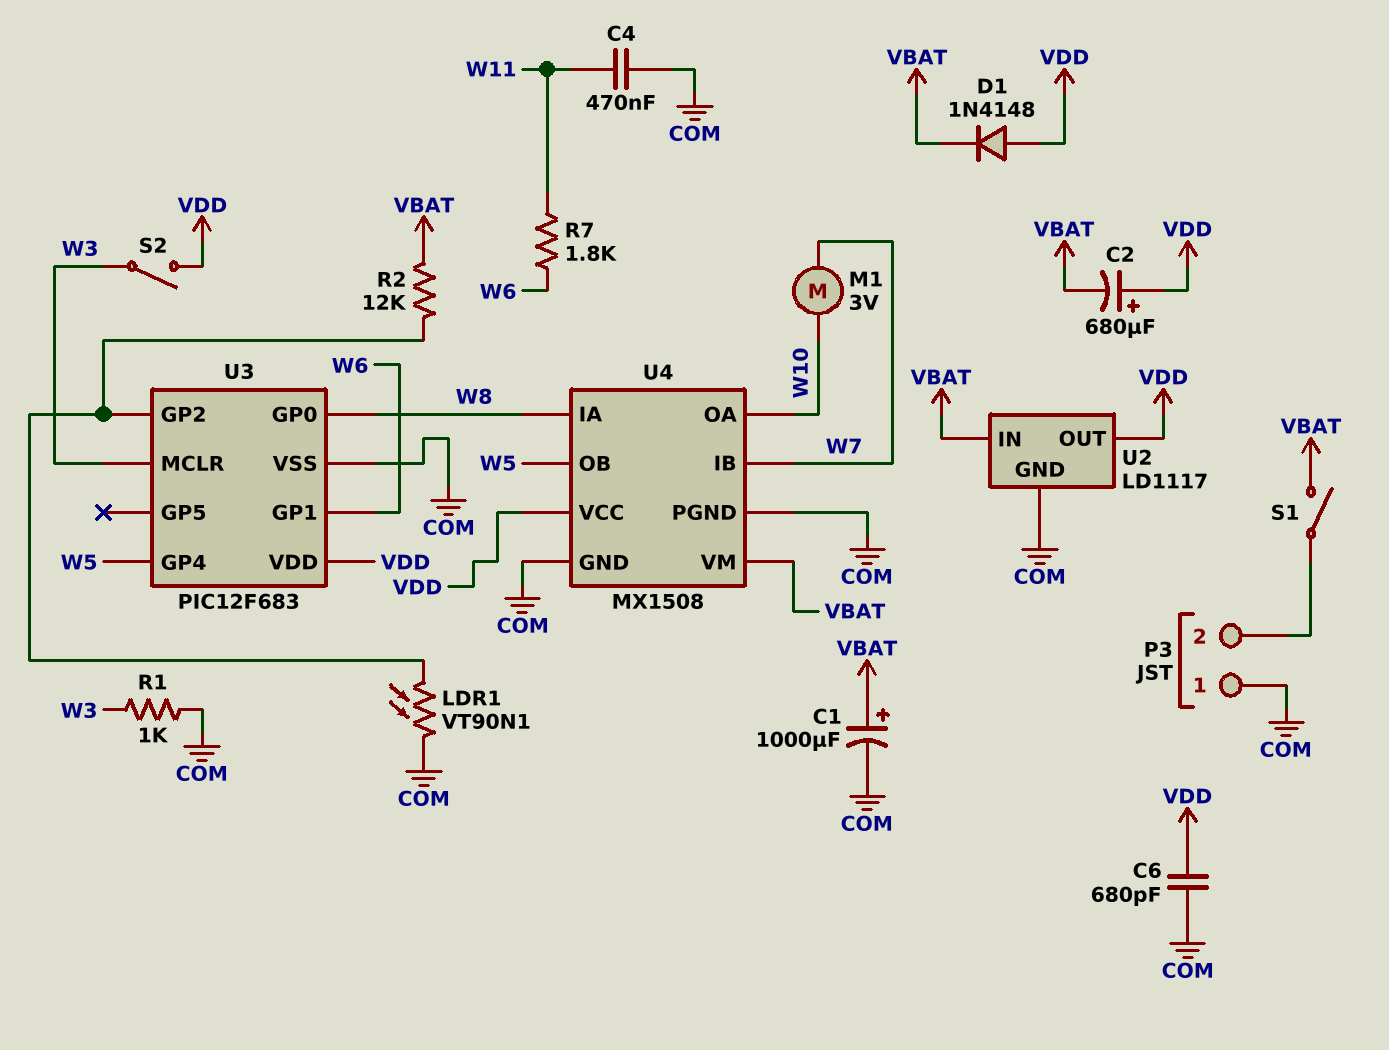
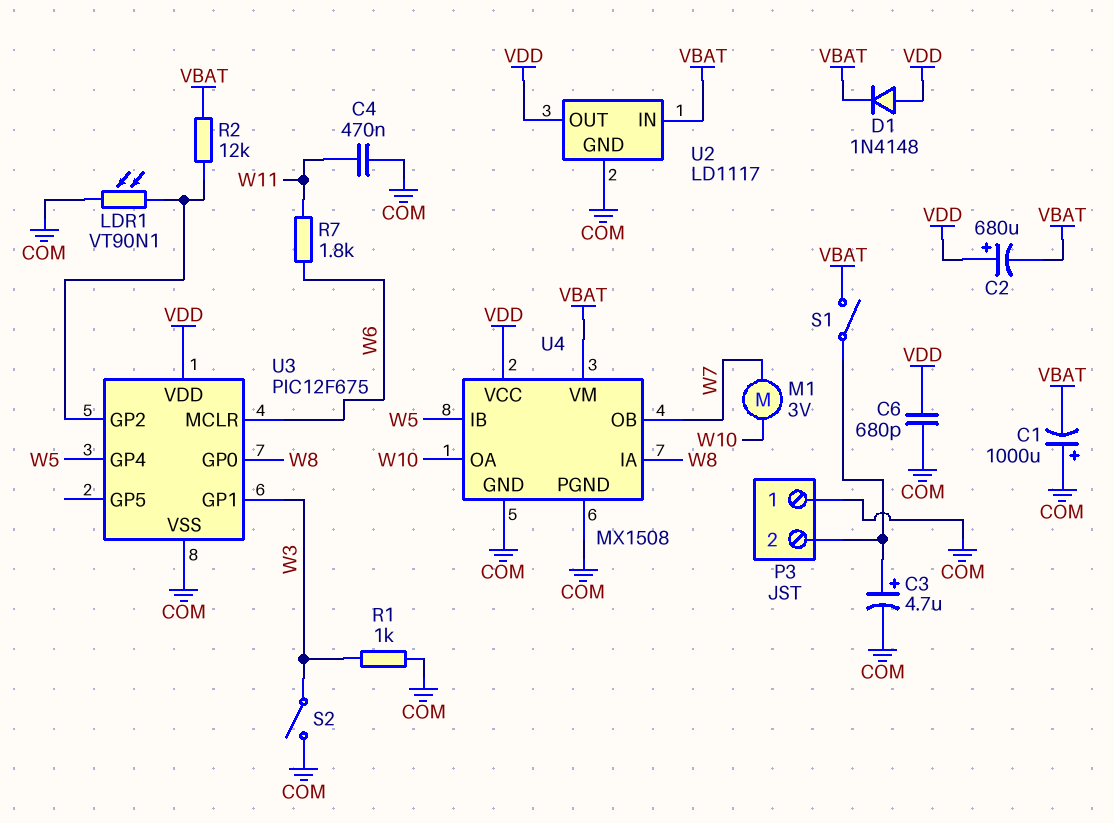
C1: 1000uF (plus VBAT, minus COM) -> 1000uF (plus COM, minus VBAT)
C3: none -> 4.7uF (plus P3/2, minus COM)
S2: switch (VDD, W3) -> switch (COM, W3)
U3: PIC12F683 -> PIC12F675
U3 pin GP1: W6 -> W3
U3 pin MCLR: W3 -> W6
U4 pin IB: W7 -> W5
U4 pin OB: W5 -> W7

